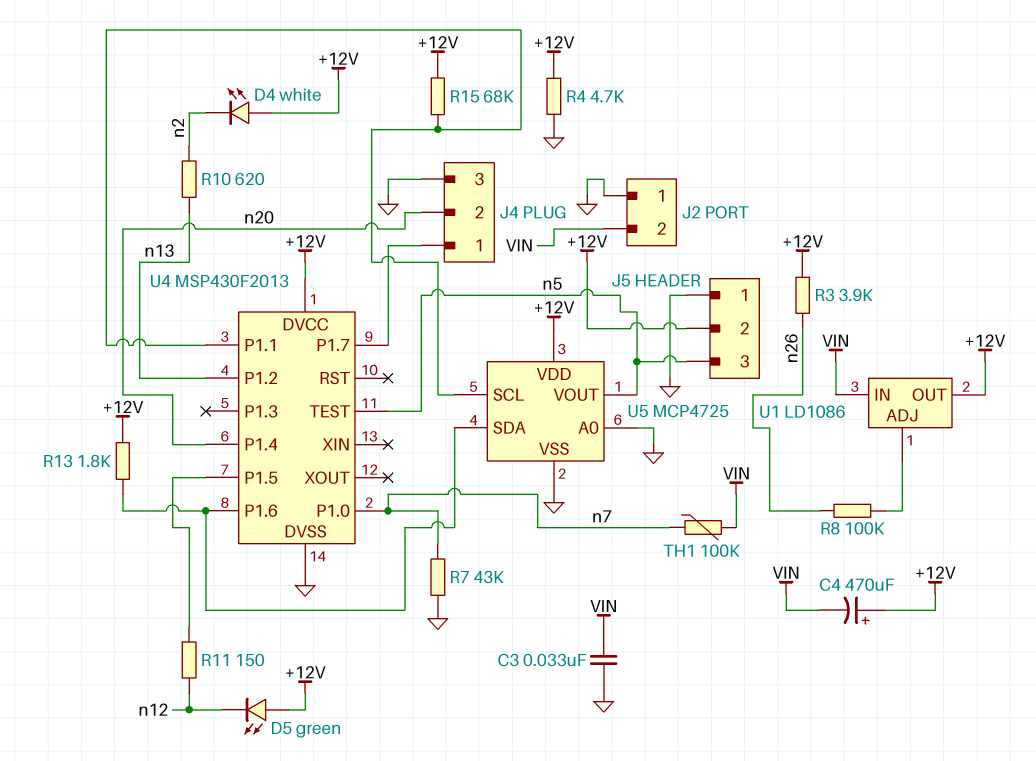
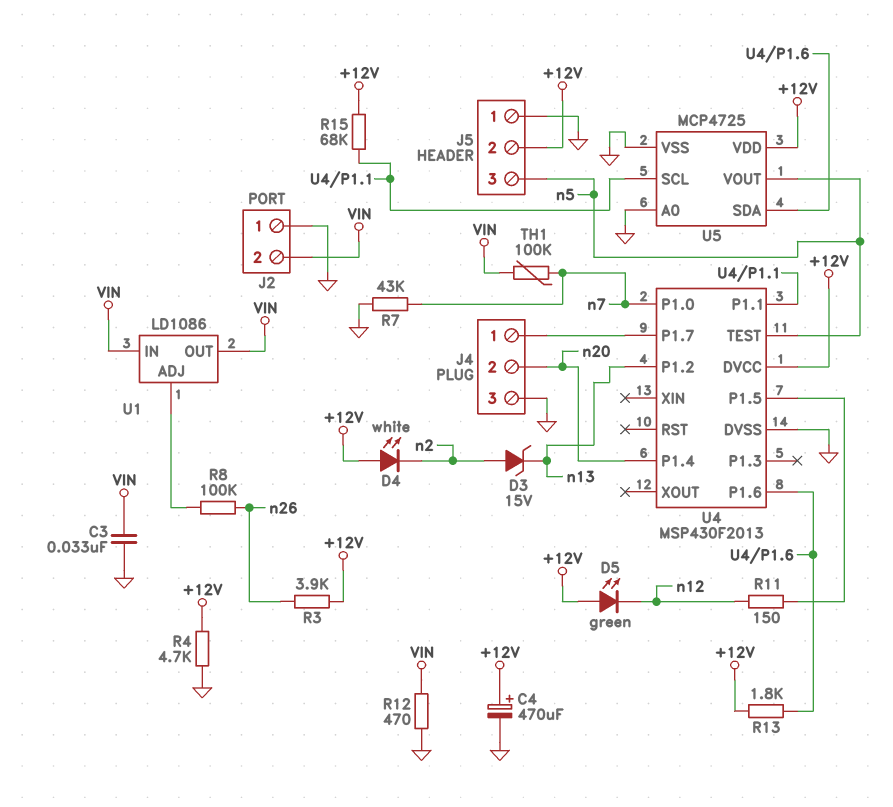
C4: 470uF (plus +12V, minus VIN) -> 470uF (plus +12V, minus GND)
D3: none -> zener 15V (A n2, K n13)
R10: 620 (n2, n13) -> none
R12: none -> 470 (GND, VIN)
U1 pin OUT: +12V -> VIN

